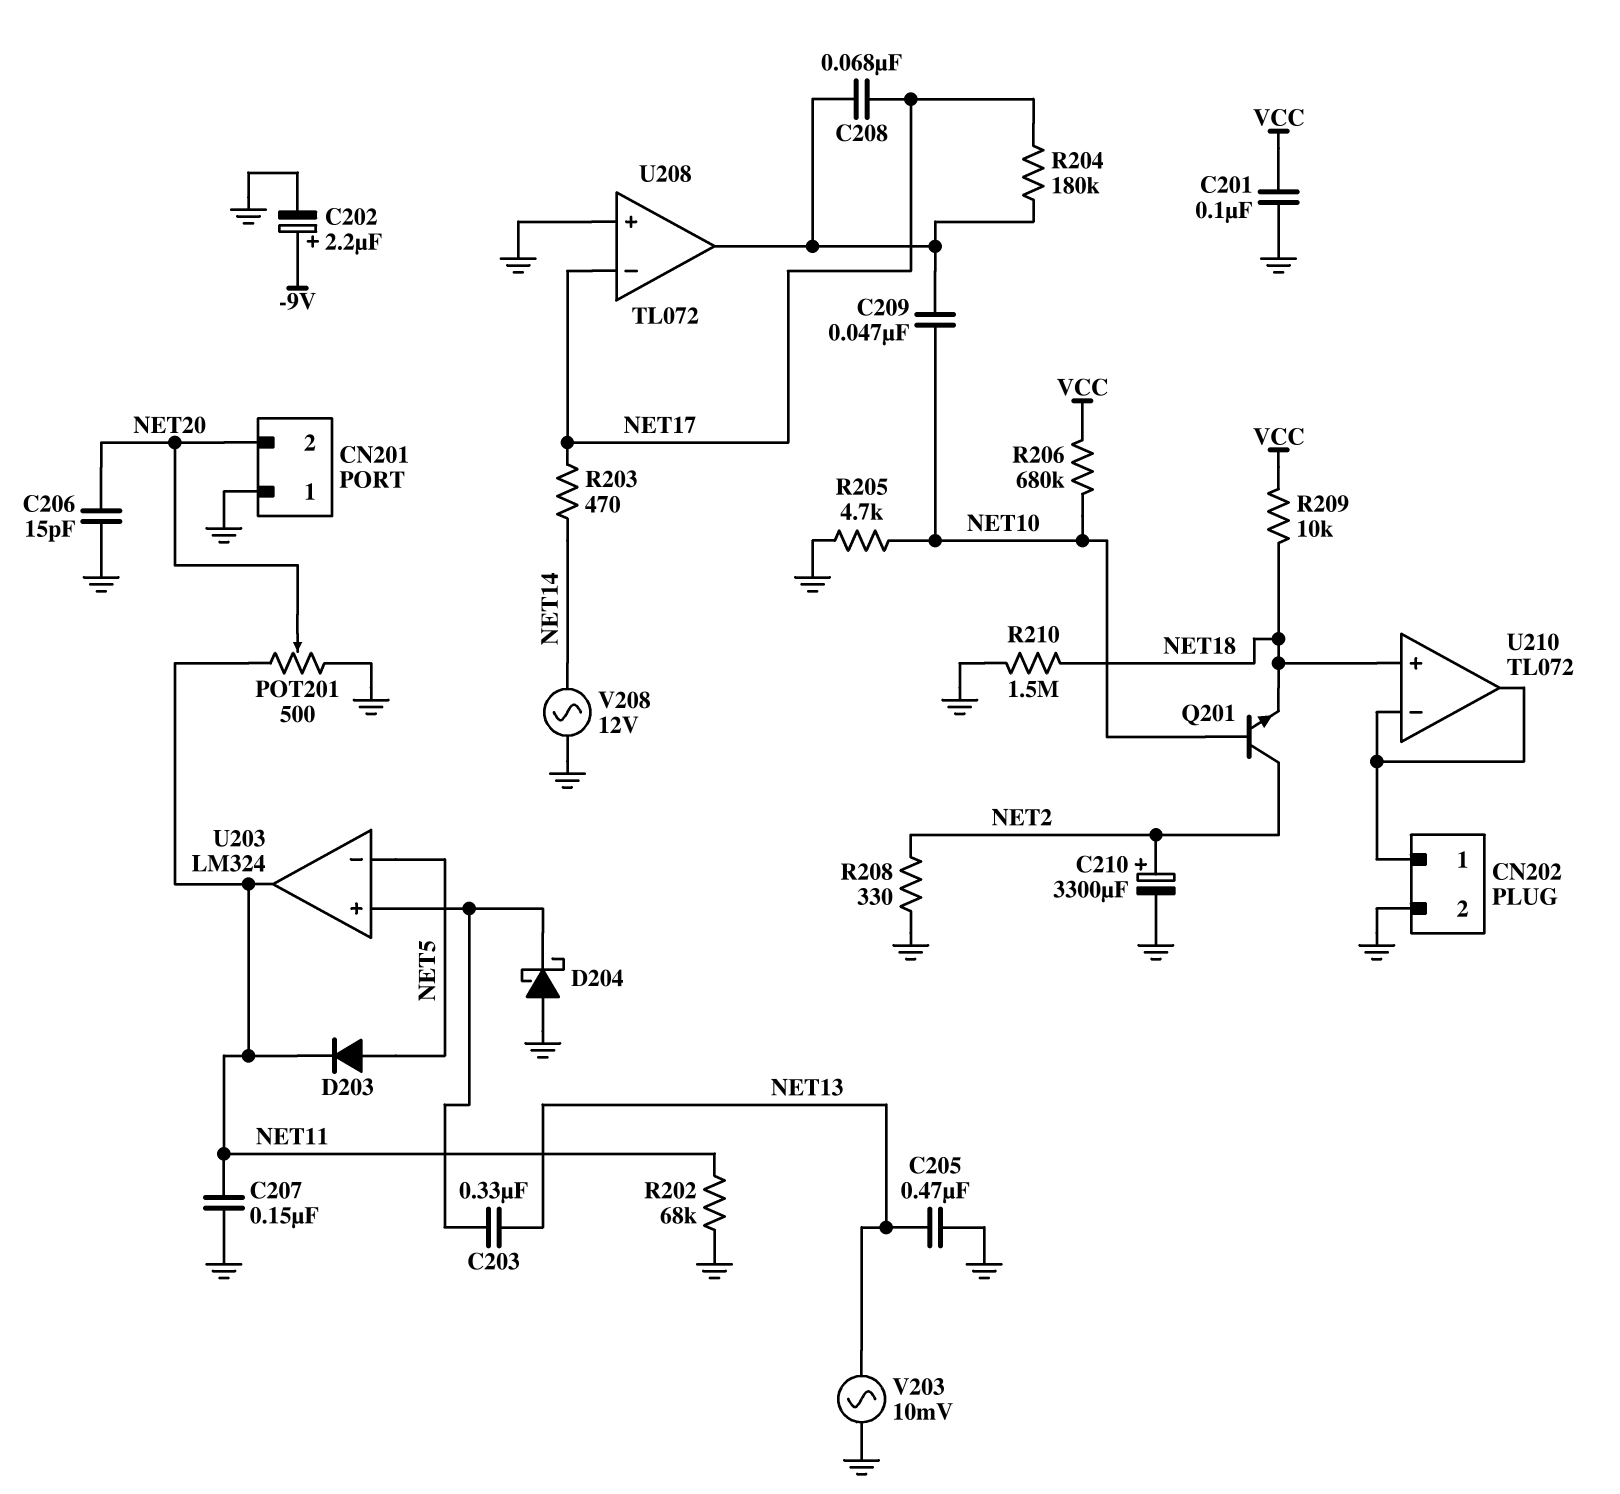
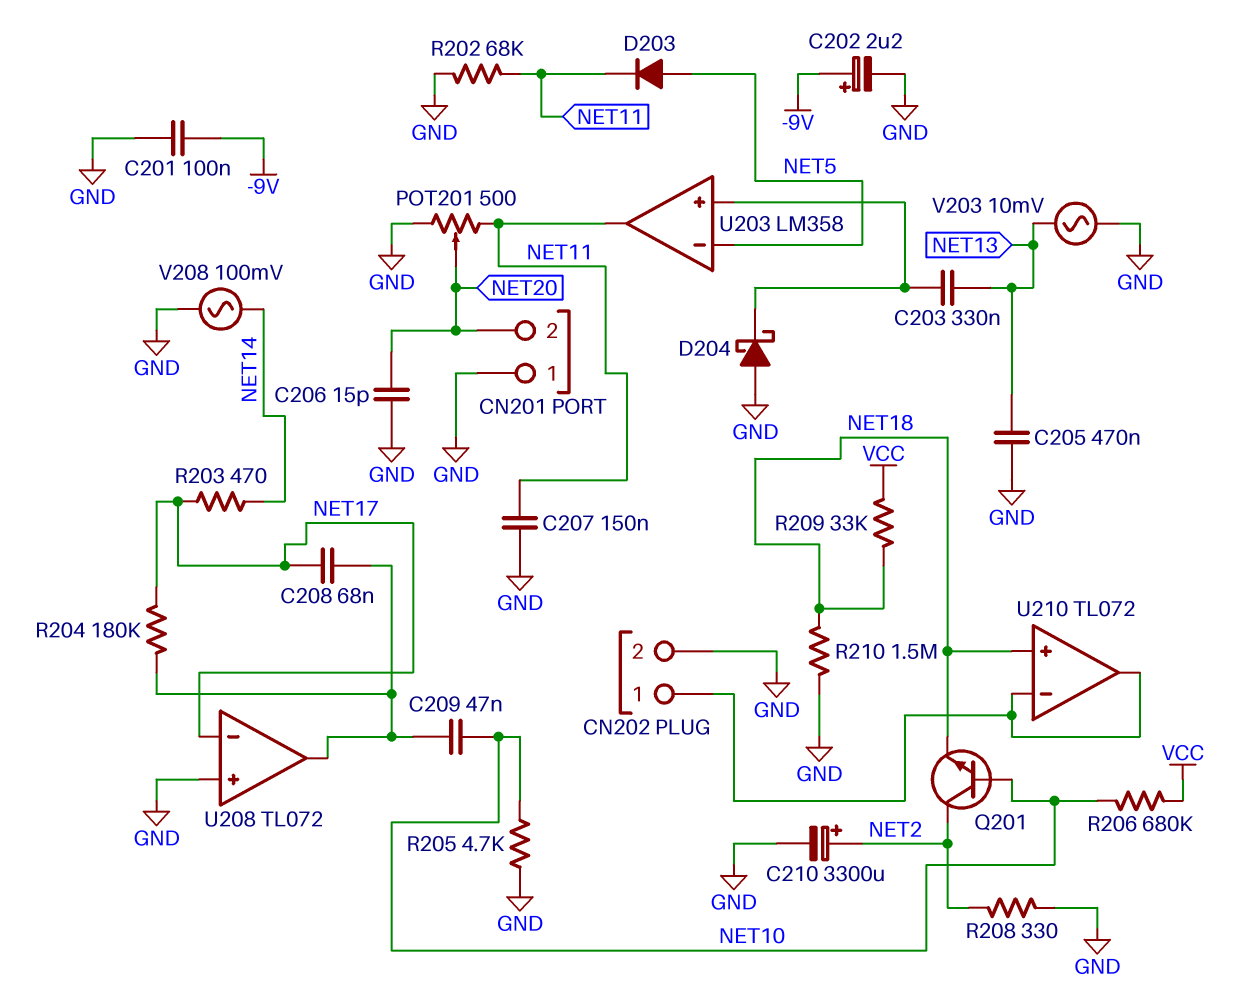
C201: 100nF (GND, VCC) -> 100nF (-9V, GND)
R209: 10k (NET18, VCC) -> 33k (NET18, VCC)
U203: LM324 -> LM358
V208: AC 12V (GND, NET14) -> AC 100mV (GND, NET14)

